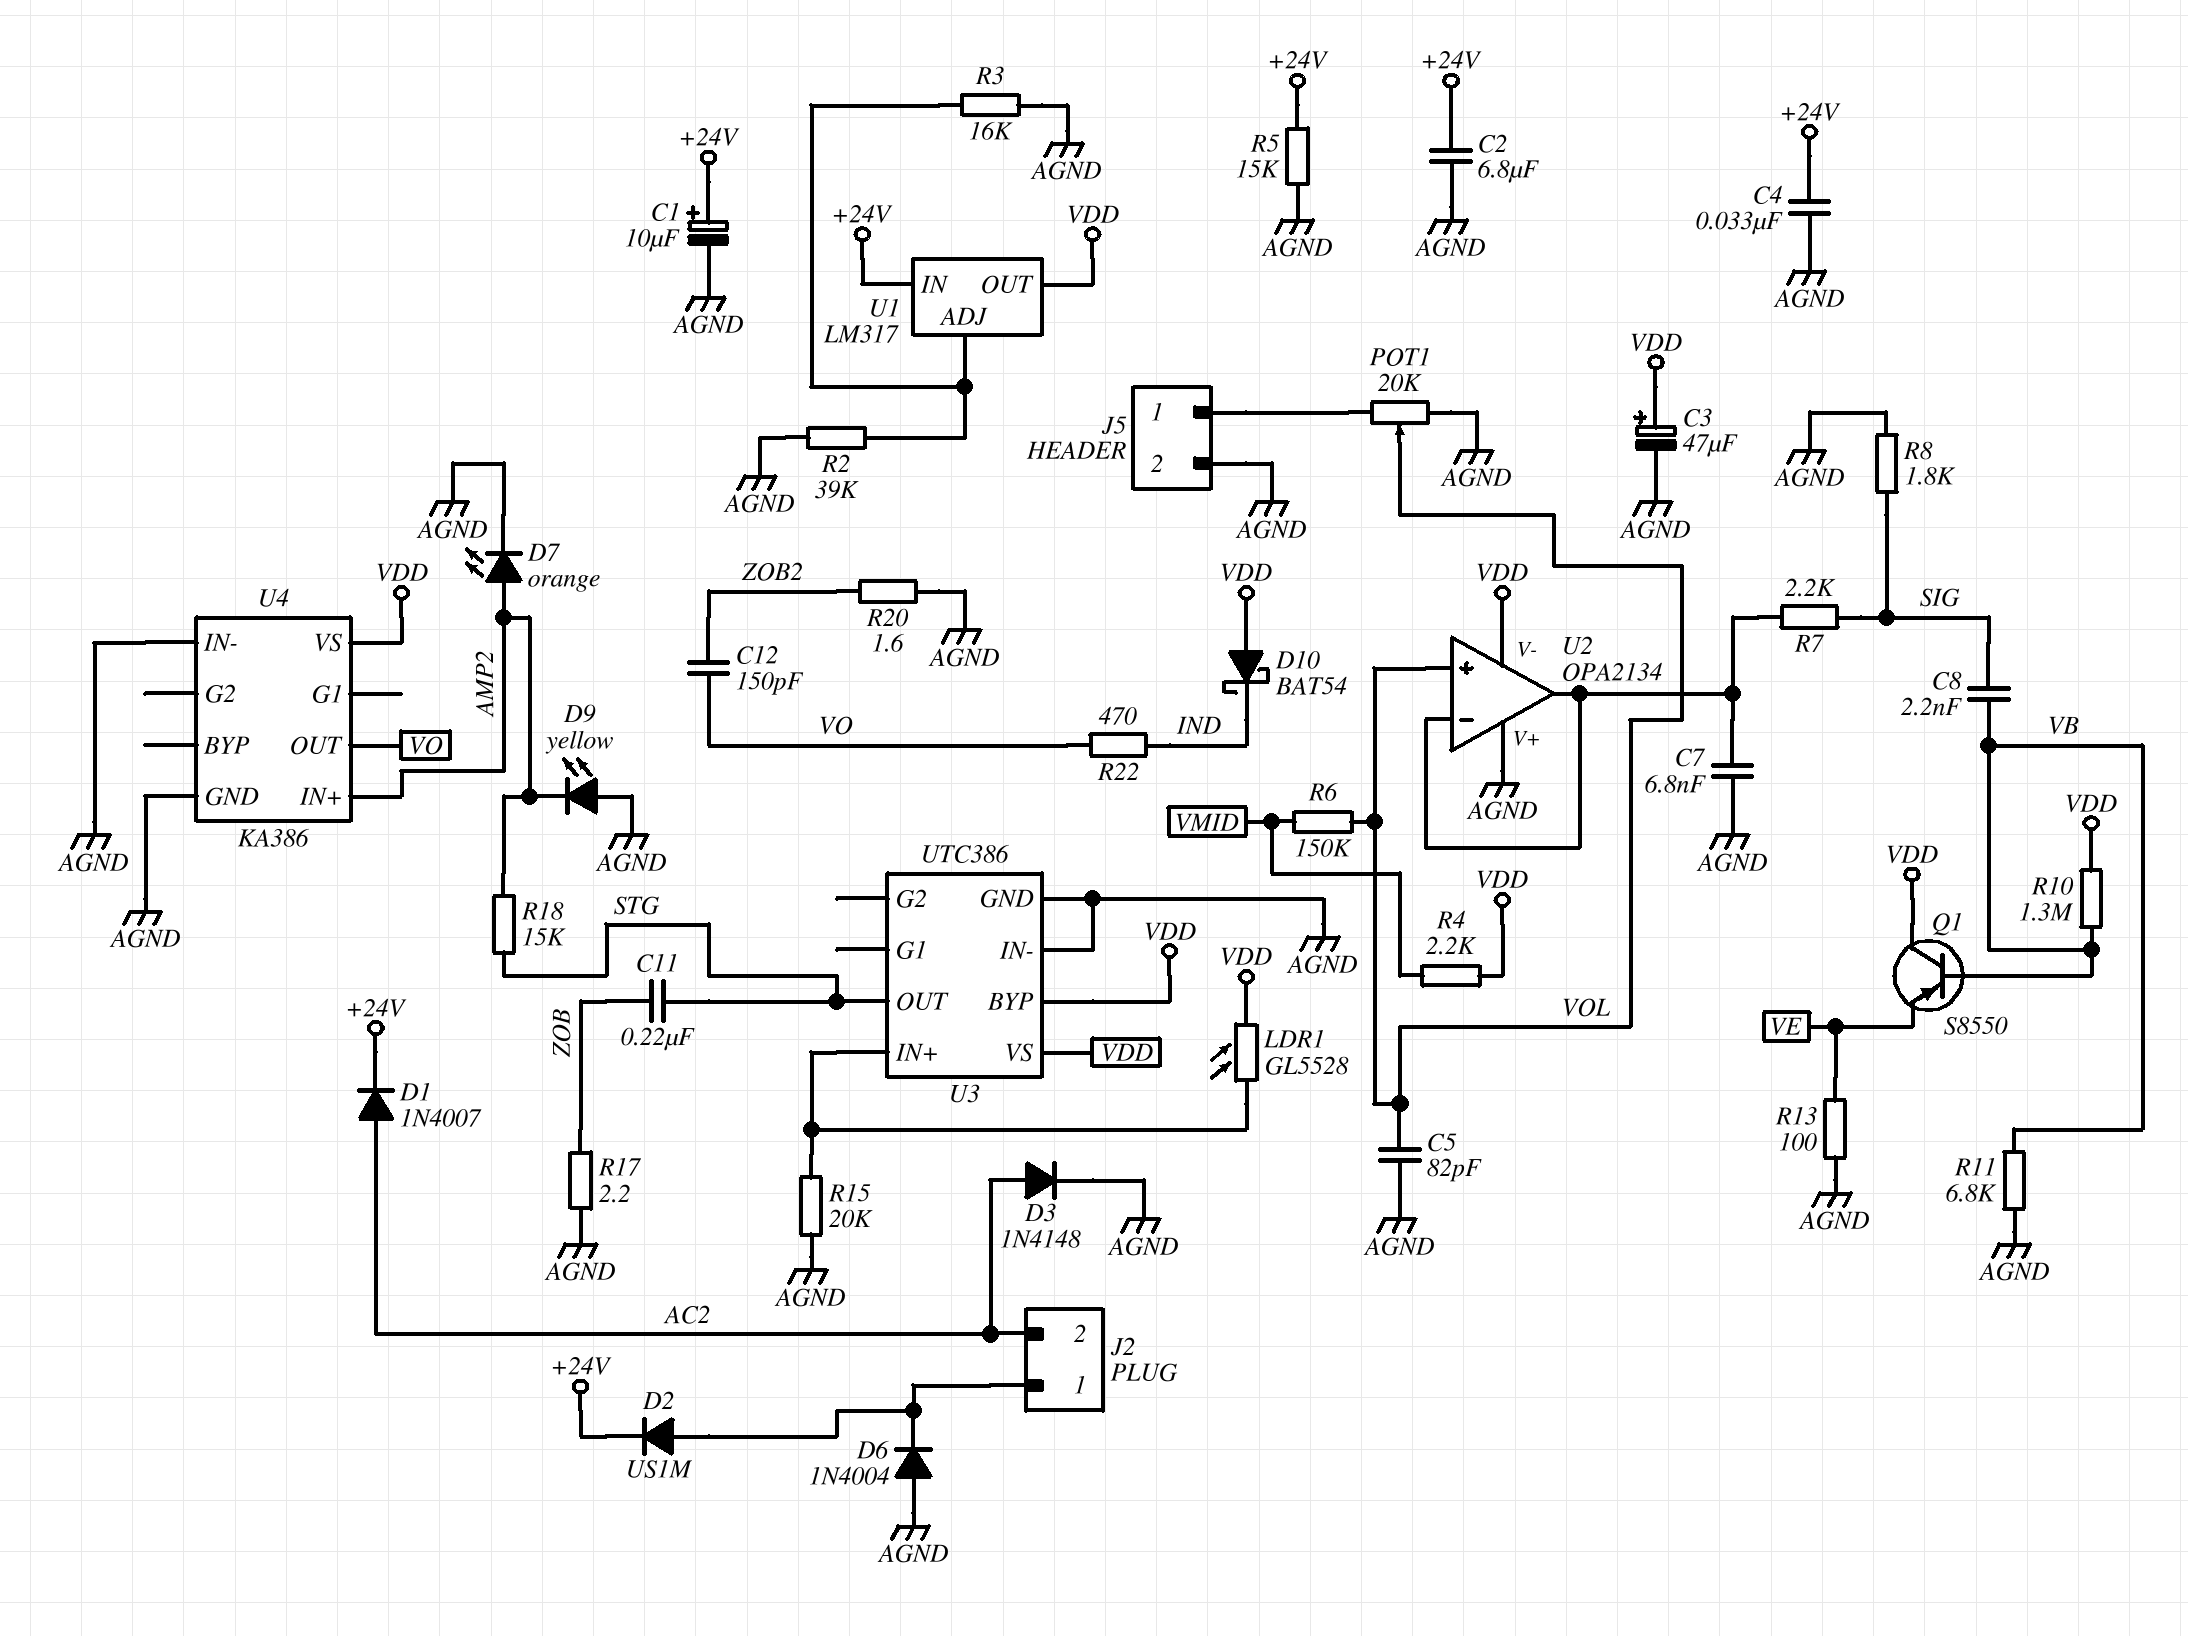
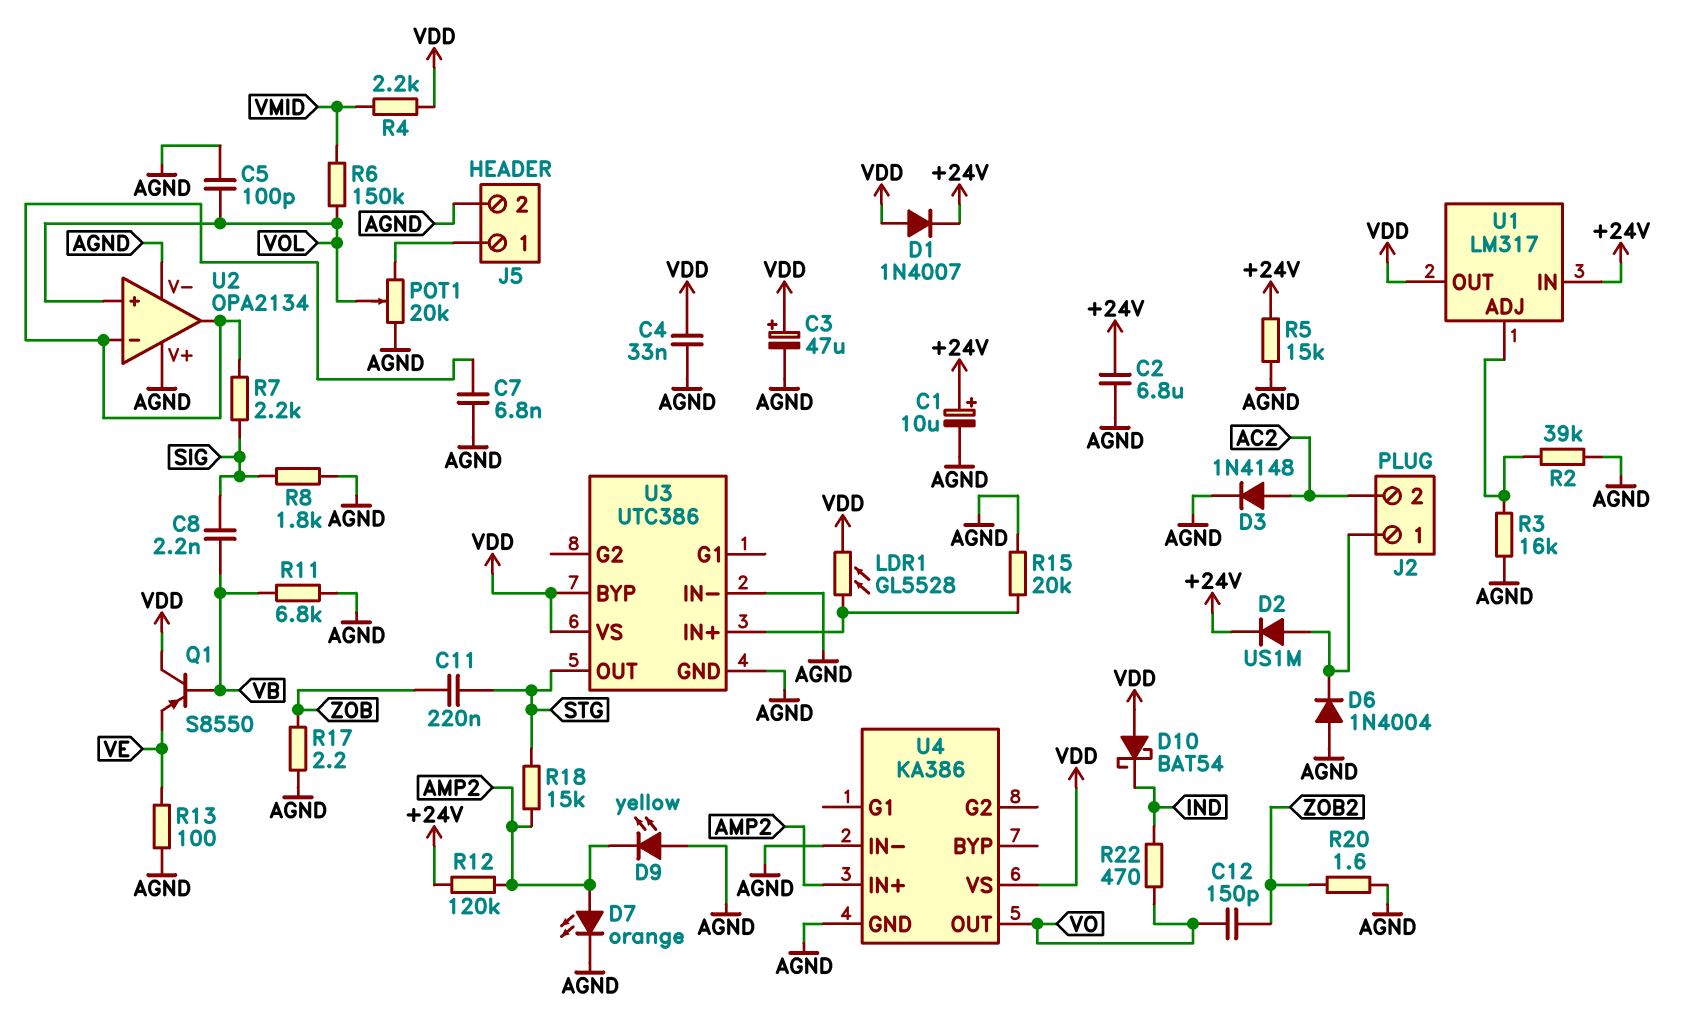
C4: 33nF (+24V, AGND) -> 33nF (AGND, VDD)
C5: 82pF (AGND, VOL) -> 100pF (AGND, VOL)
D1: diode 1N4007 (A AC2, K +24V) -> diode 1N4007 (A VDD, K +24V)
R10: 1.3M (VB, VDD) -> none
R12: none -> 120k (+24V, AMP2)
U2 pin V-: VDD -> AGND

